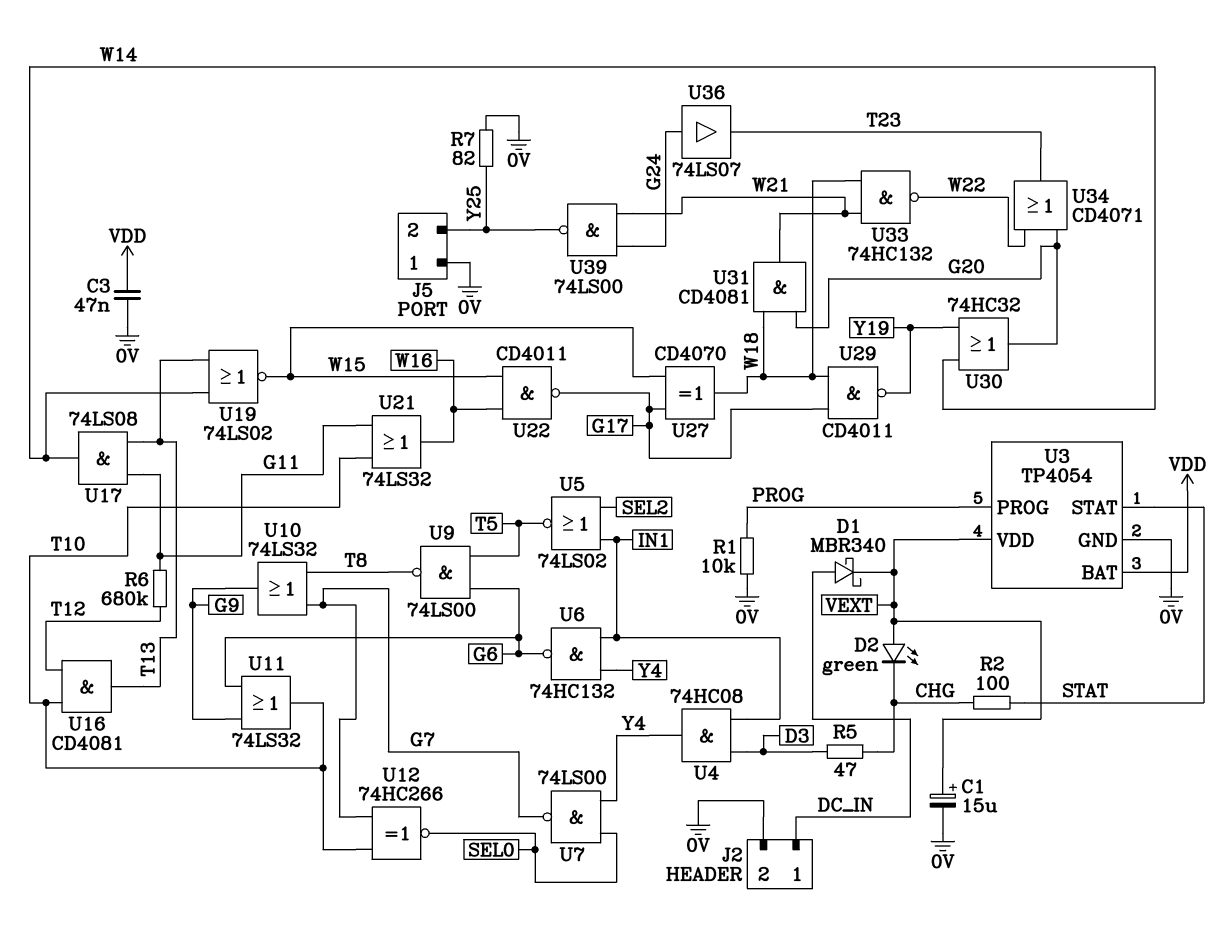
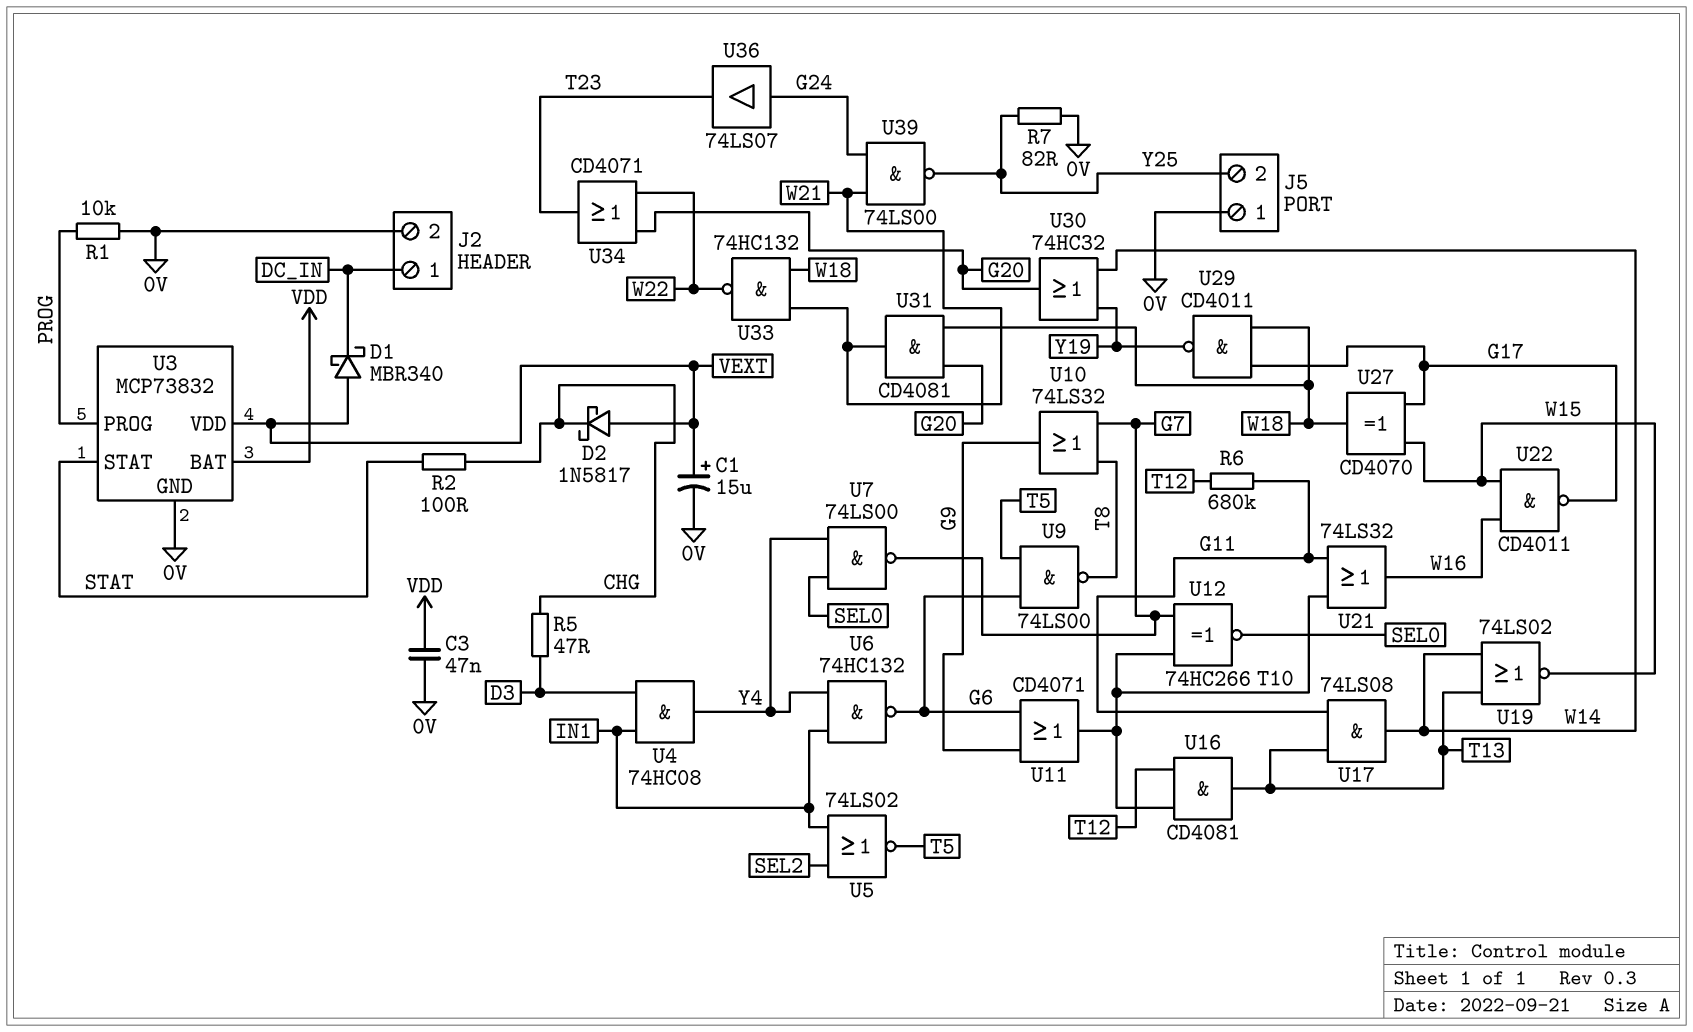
D1: schottky MBR340 (A DC_IN, K VEXT) -> schottky MBR340 (A VEXT, K DC_IN)
D2: LED green (A VEXT, K CHG) -> schottky 1N5817 (A VEXT, K CHG)
U3: TP4054 -> MCP73832
U11: OR 74LS32 (in G6, in G9, out T10) -> OR CD4071 (in G6, in G9, out T10)

